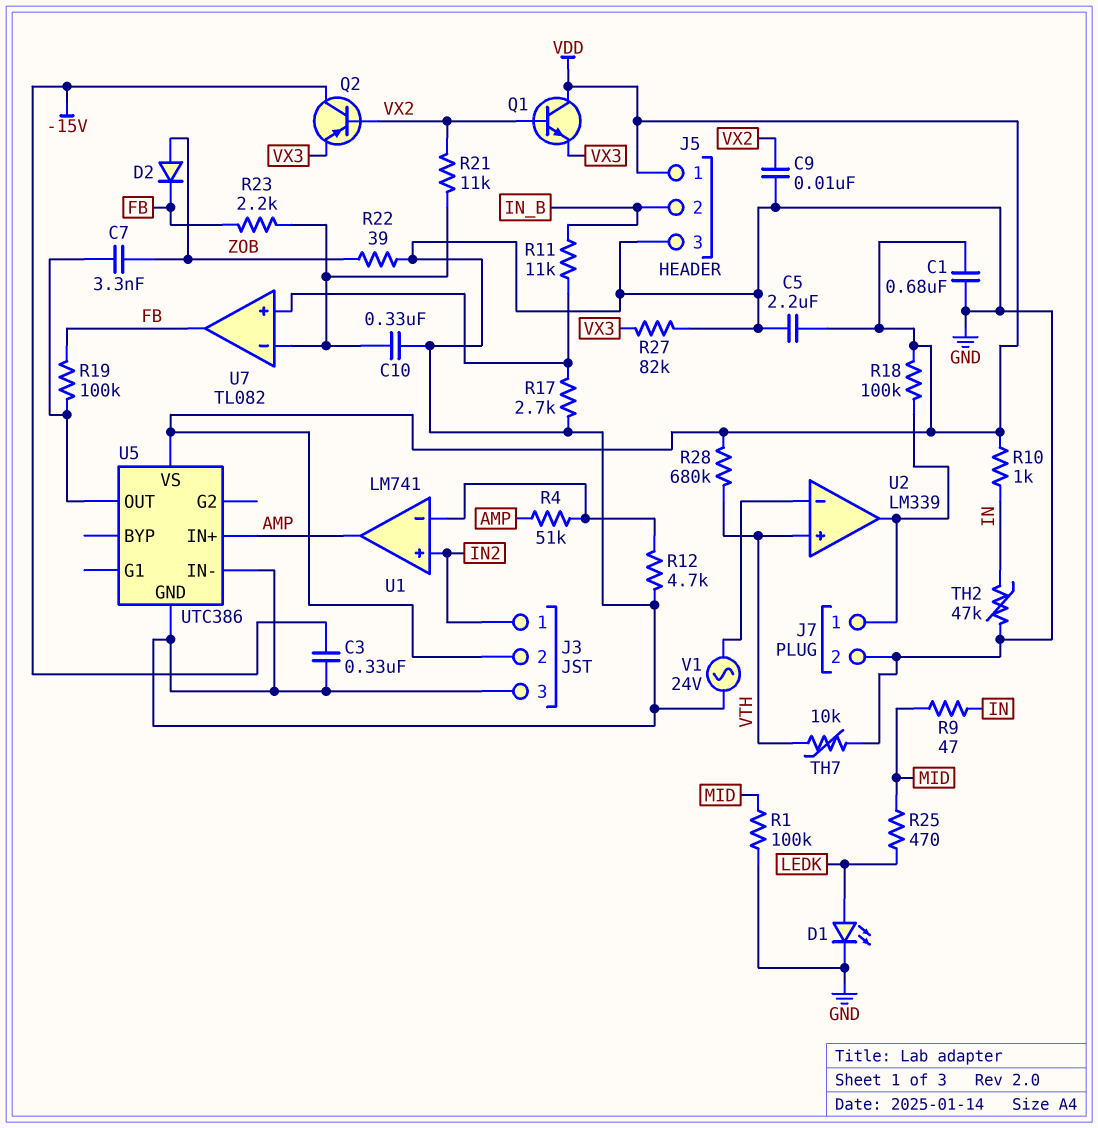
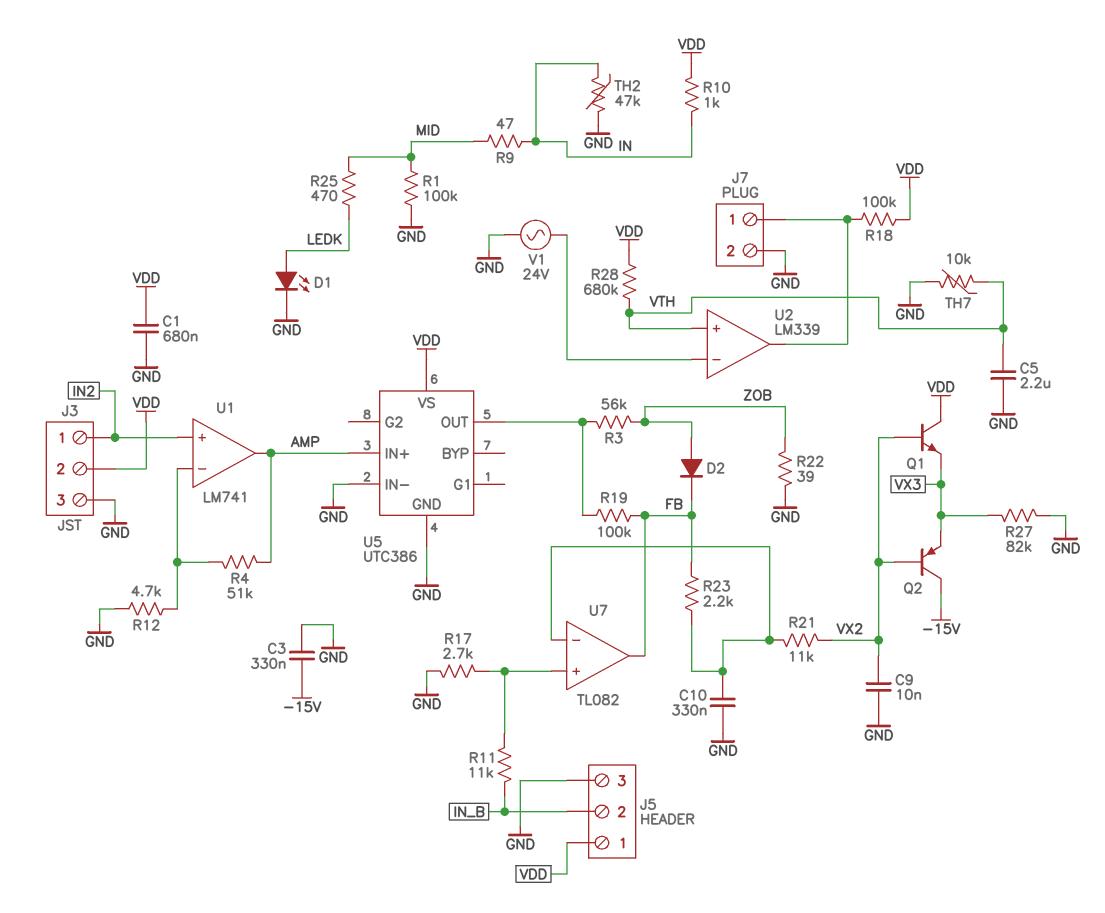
C5: 2.2uF (GND, VDD) -> 2.2uF (GND, VTH)
C7: 3.3nF (U5/OUT, ZOB) -> none
R3: none -> 56k (U5/OUT, ZOB)

